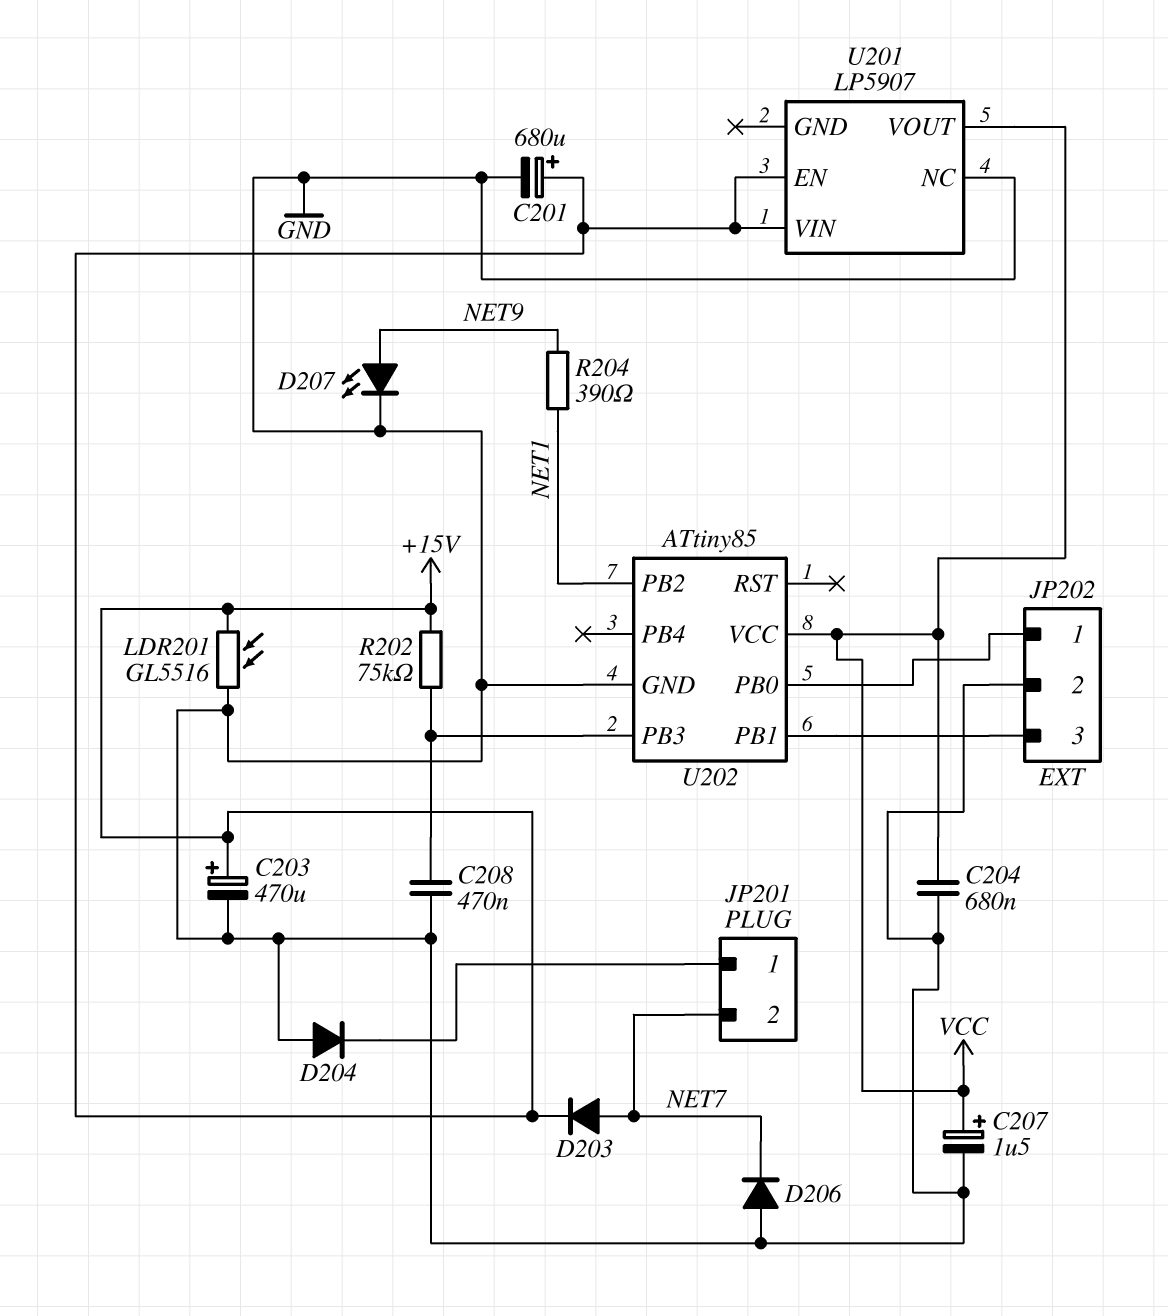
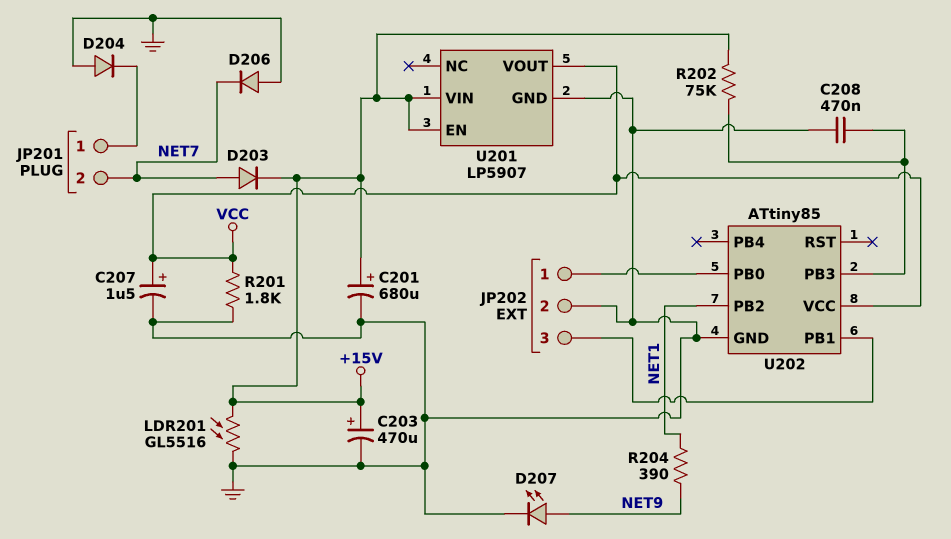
C204: 680nF (GND, VCC) -> none
R201: none -> 1.8k (GND, VCC)
U201 pin GND: none -> GND
U201 pin NC: GND -> none

